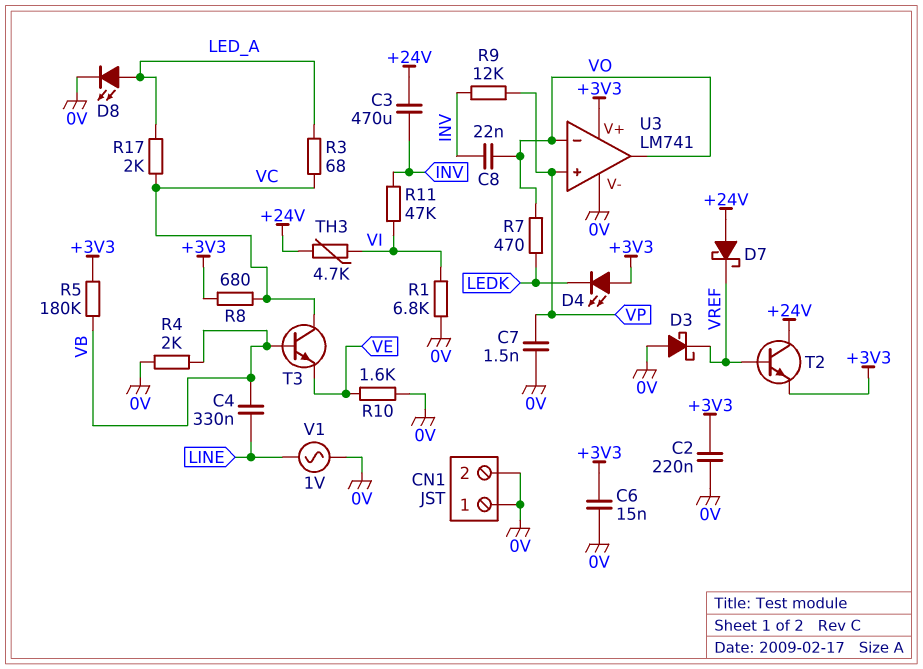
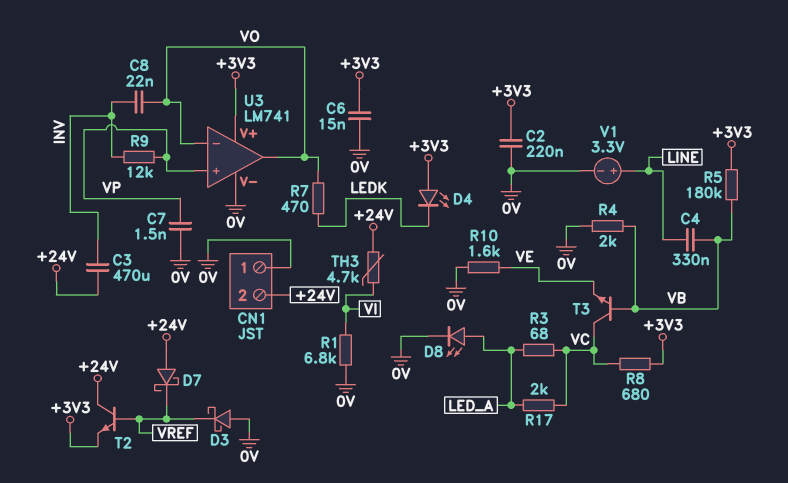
CN1 pin 2: 0V -> +24V
R11: 47k (INV, VI) -> none
V1: AC 1V (0V, LINE) -> 3.3V (plus LINE, minus 0V)

